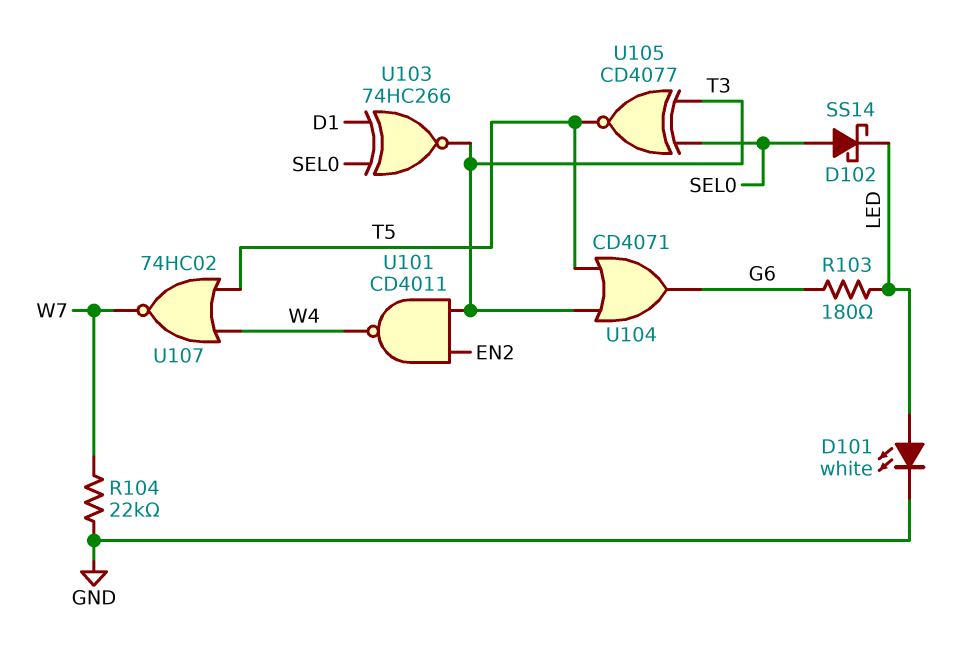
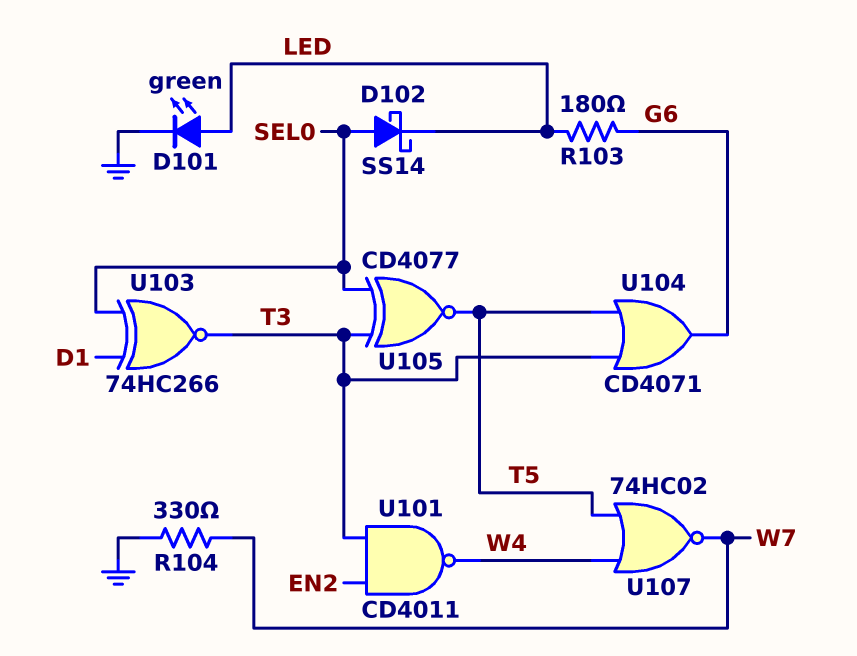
D101: LED white (A LED, K GND) -> LED green (A LED, K GND)
R104: 22k (GND, W7) -> 330 (GND, W7)

